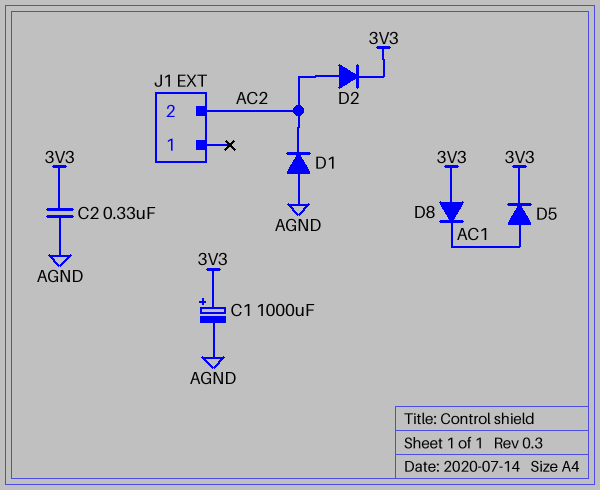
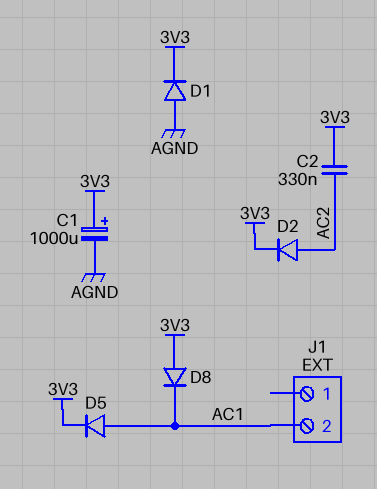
C2: 330nF (3V3, AGND) -> 330nF (3V3, AC2)
D1: diode (A AGND, K AC2) -> diode (A AGND, K 3V3)
J1 pin 2: AC2 -> AC1

